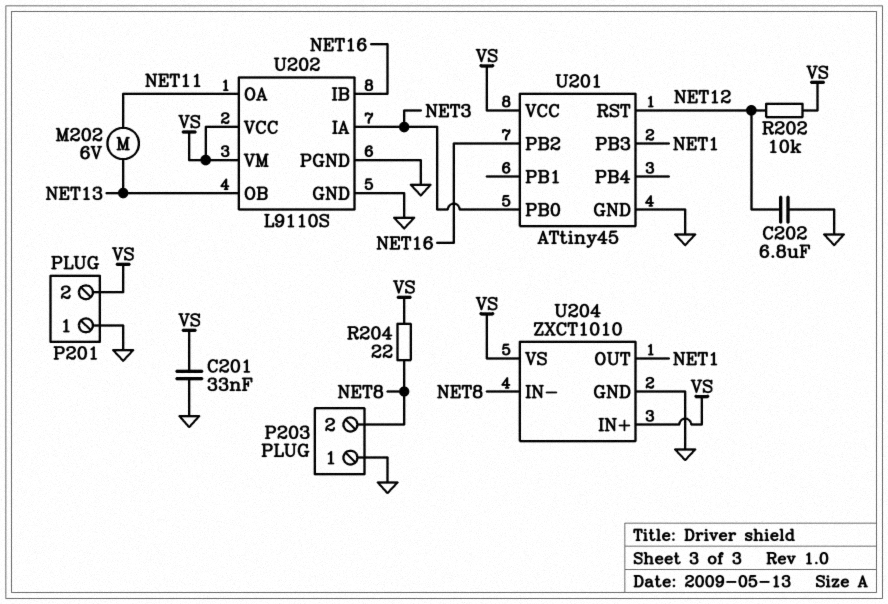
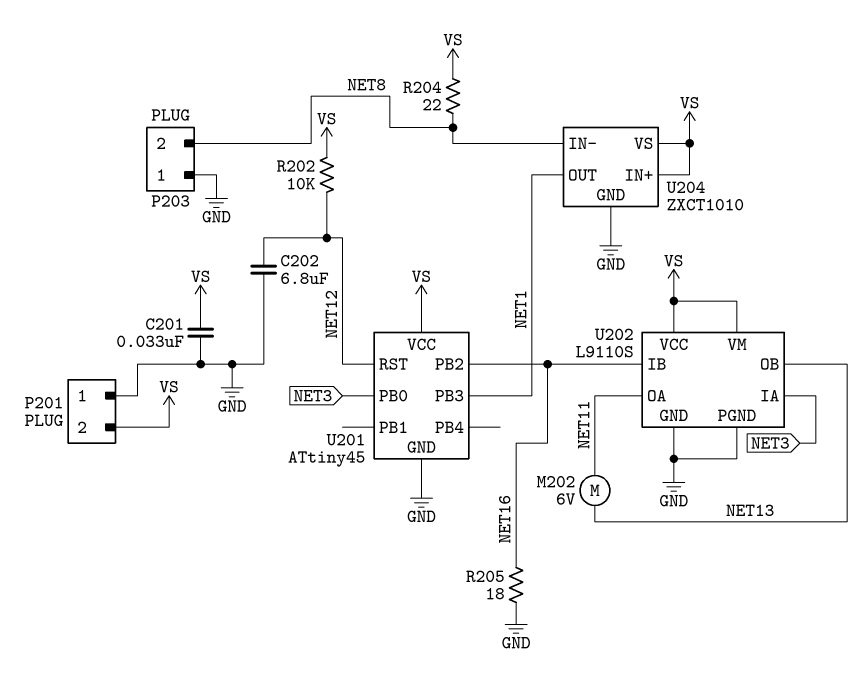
R205: none -> 18 (GND, NET16)

